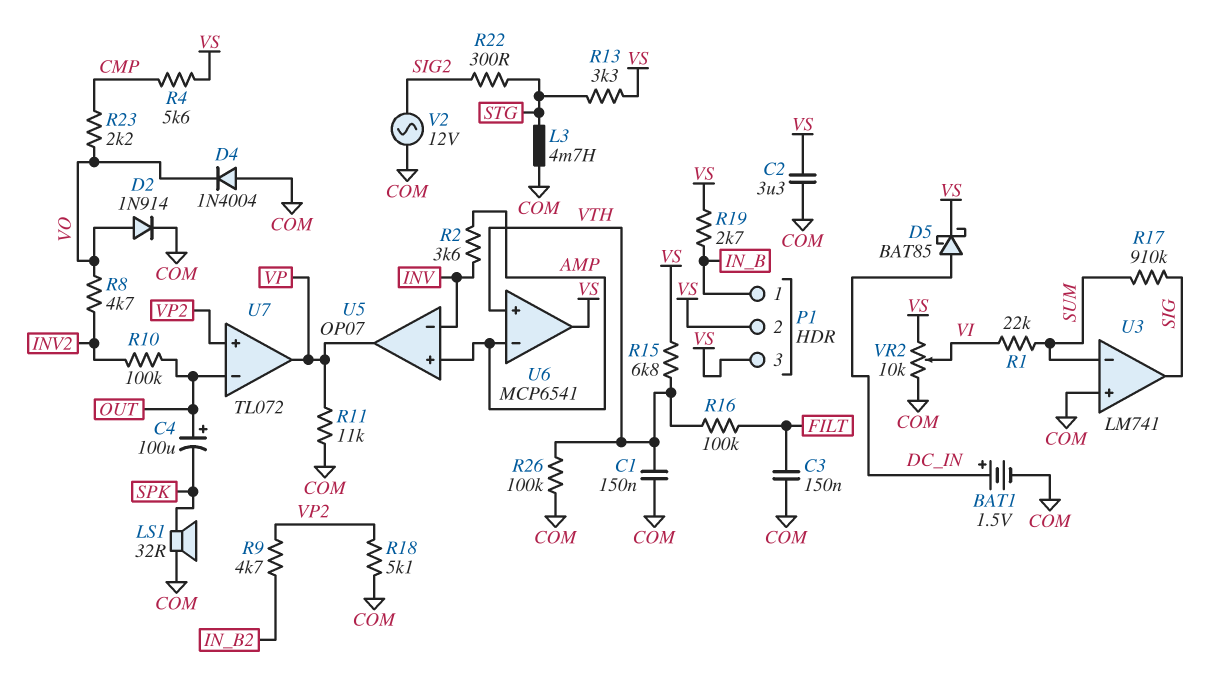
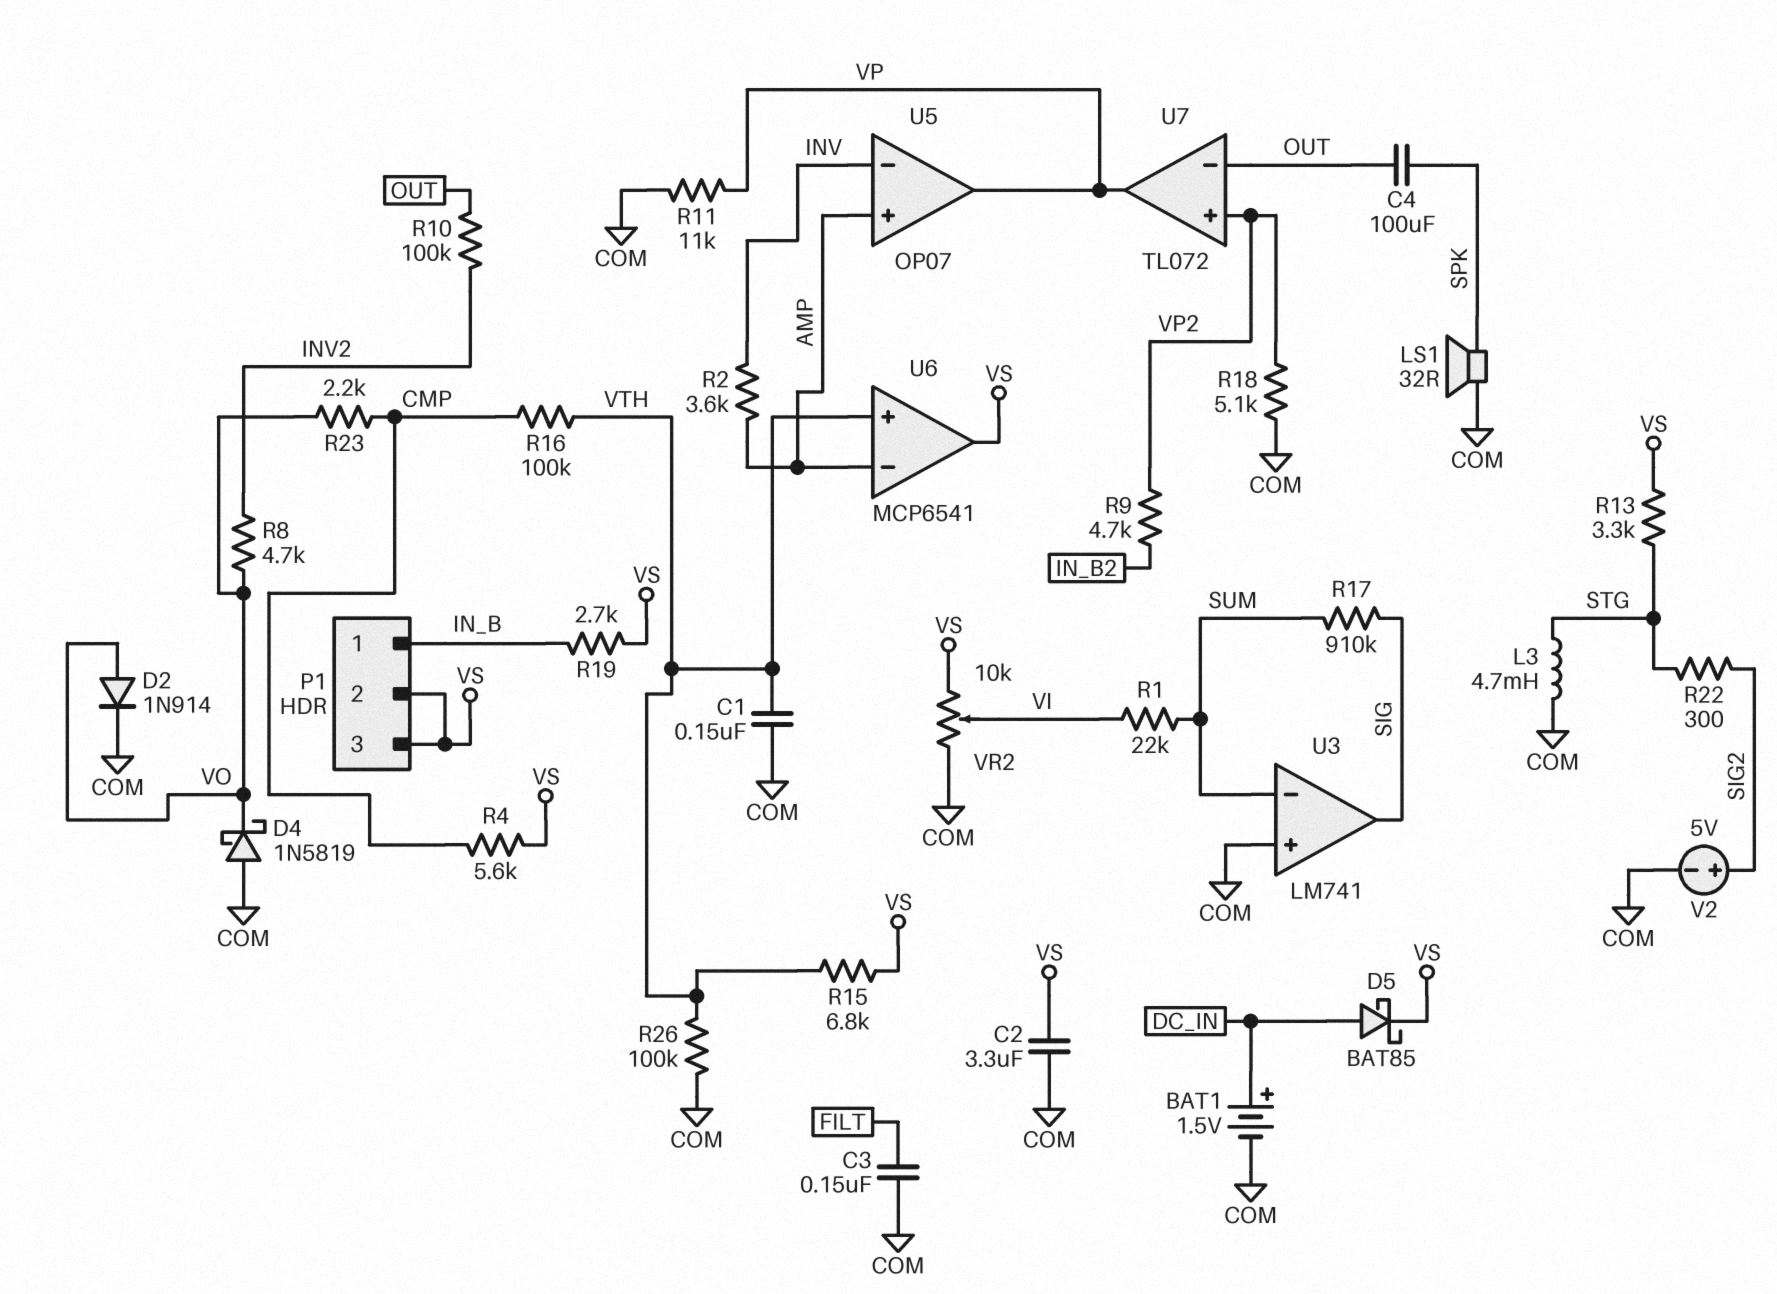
C4: 100uF (plus OUT, minus SPK) -> 100uF (OUT, SPK)
D4: diode 1N4004 (A COM, K VO) -> schottky 1N5819 (A COM, K VO)
R16: 100k (FILT, VTH) -> 100k (CMP, VTH)
V2: AC 12V (COM, SIG2) -> 5V (plus SIG2, minus COM)

